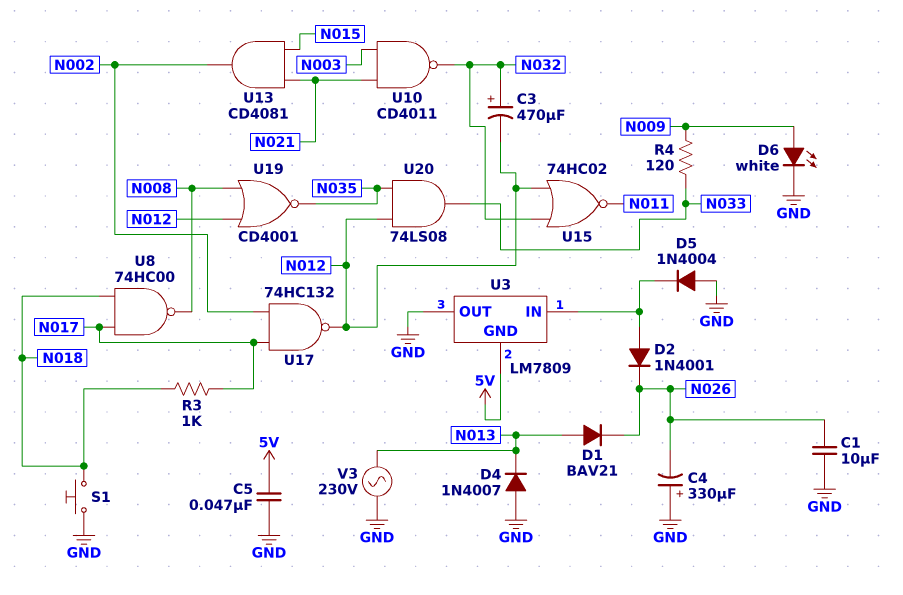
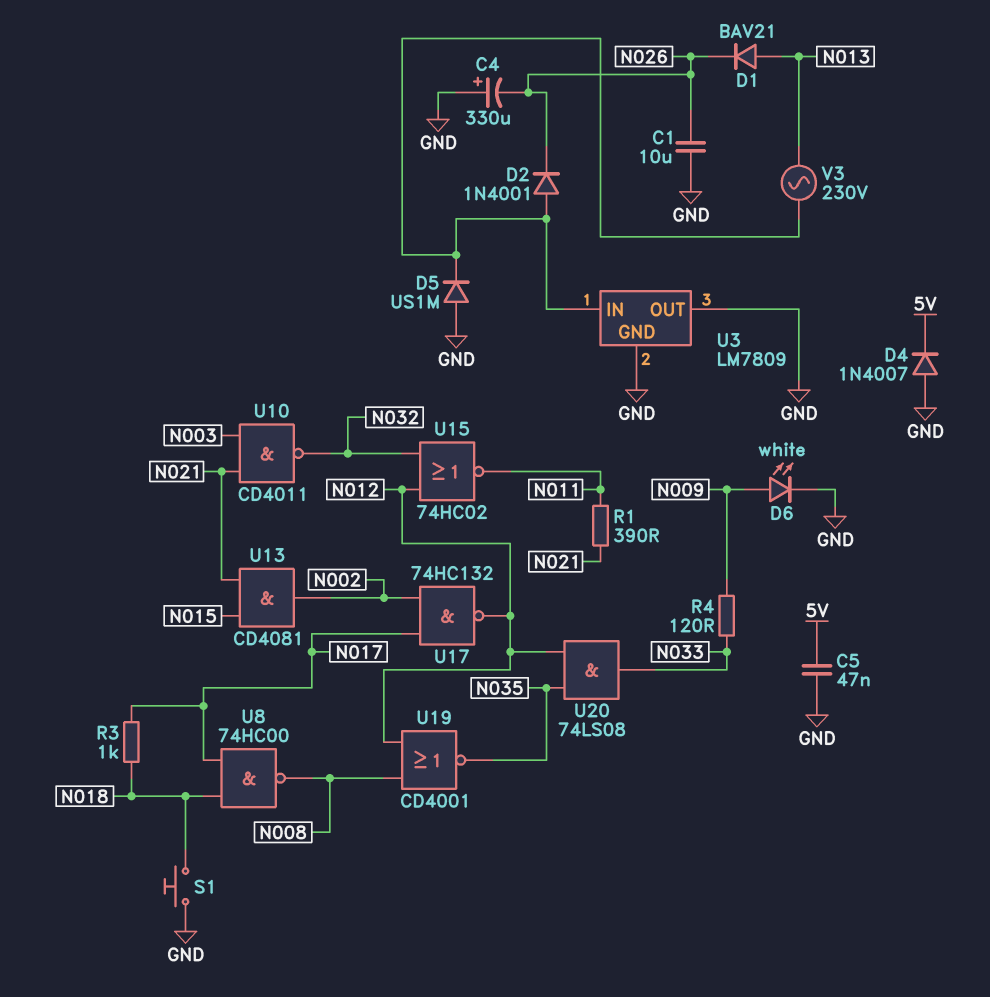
C3: 470uF (plus N032, minus N012) -> none
D4: diode 1N4007 (A GND, K N013) -> diode 1N4007 (A GND, K 5V)
D5: diode 1N4004 (A GND, K U3/IN) -> diode US1M (A GND, K U3/IN)
R1: none -> 390 (N011, N021)
U3 pin GND: 5V -> GND
V3: AC 230V (GND, N013) -> AC 230V (N013, U3/IN)

